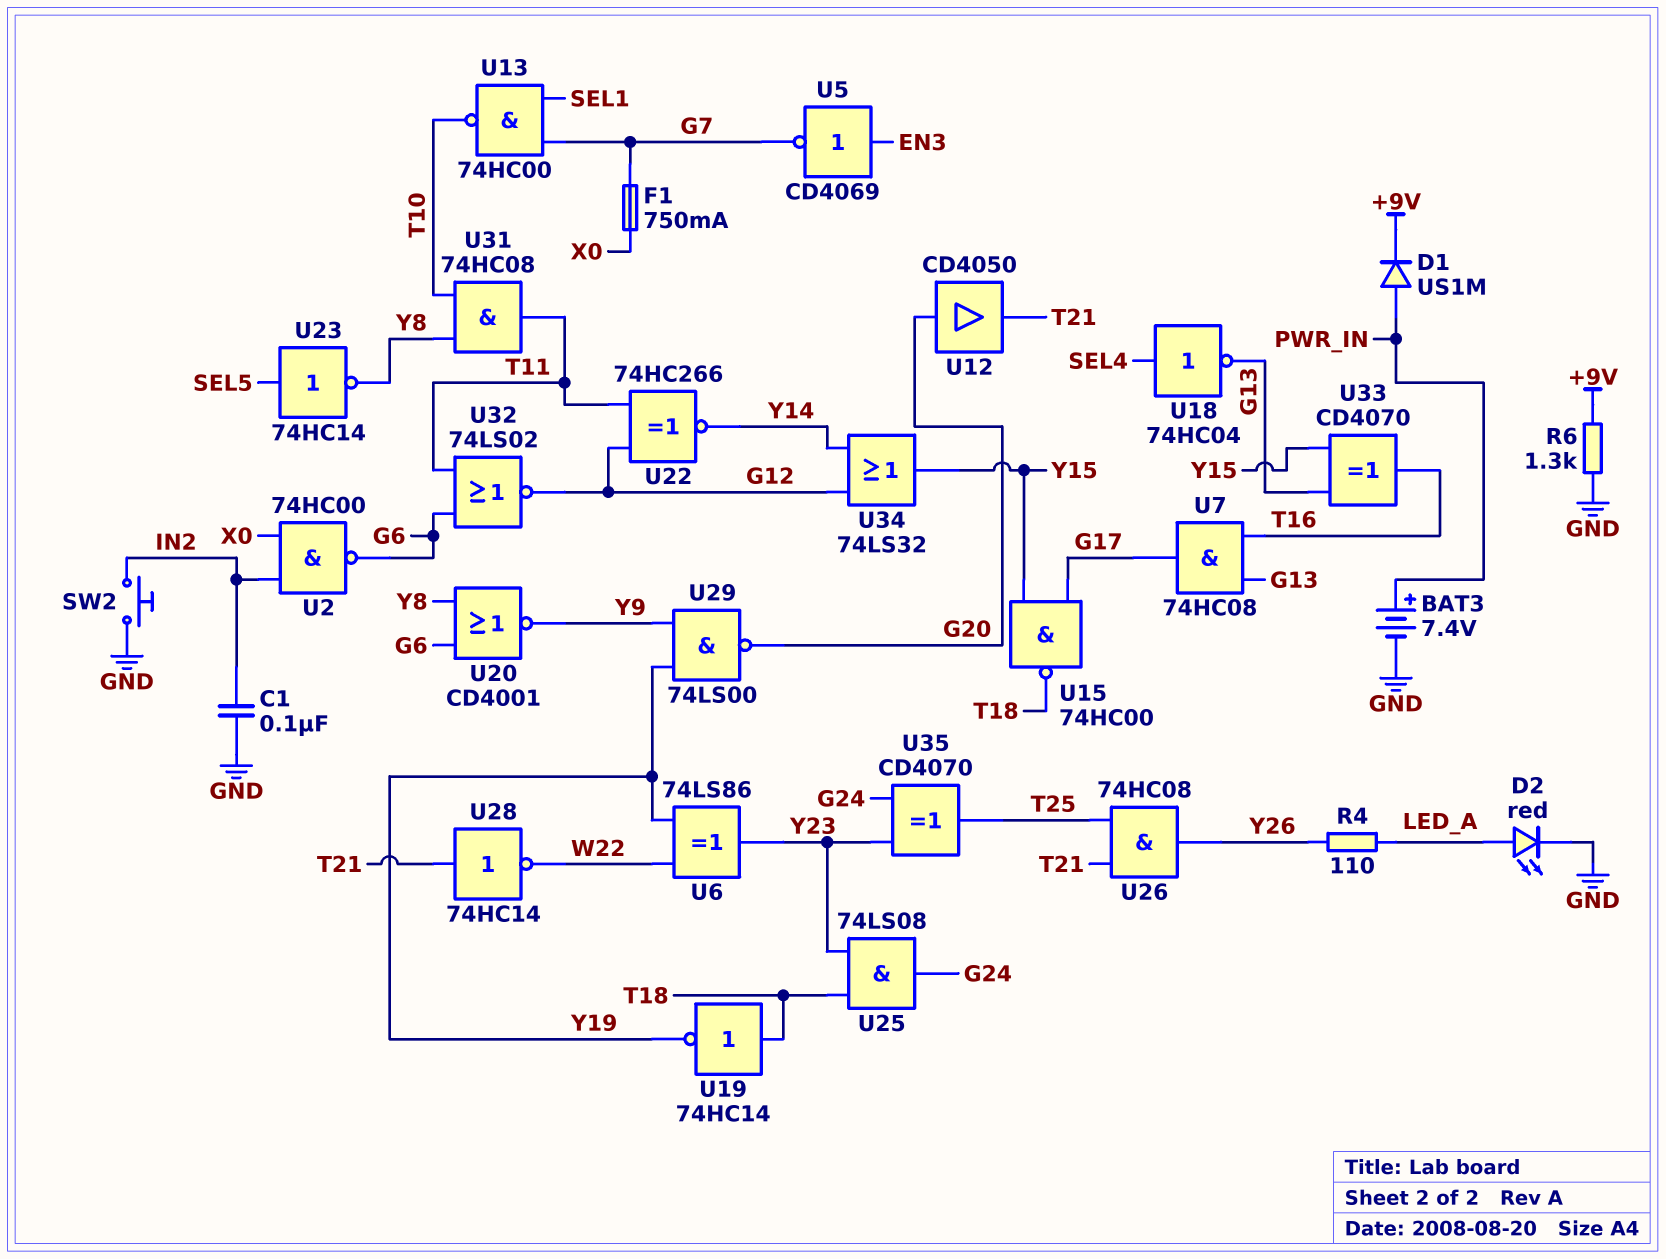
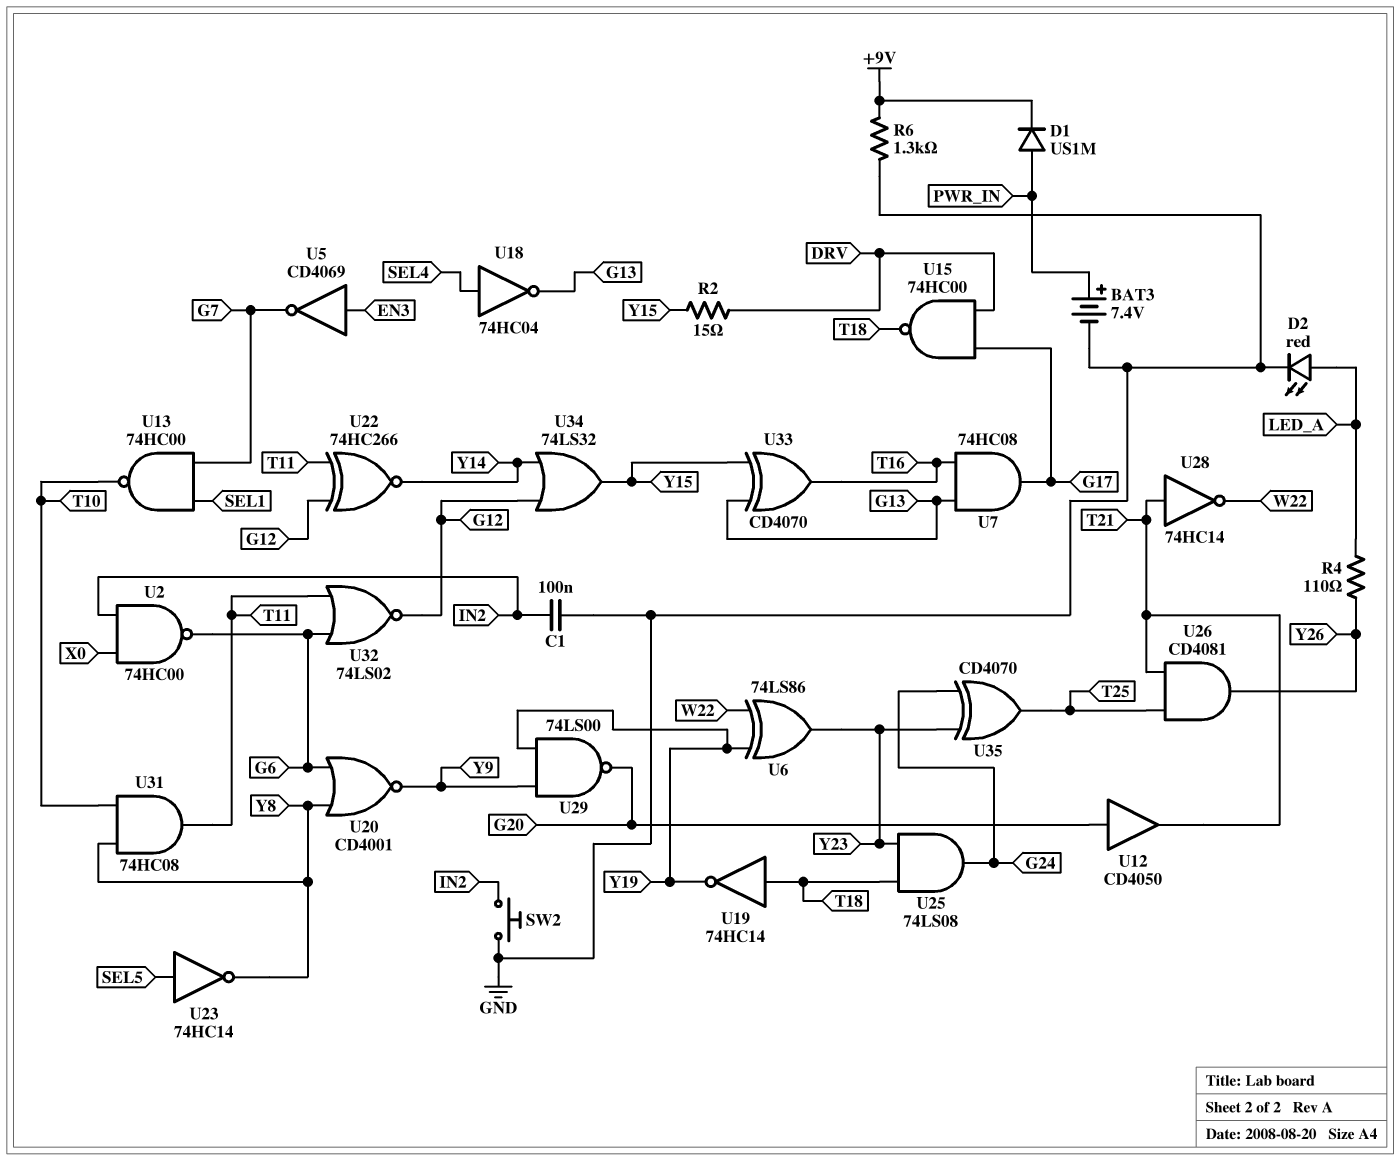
F1: 750mA (G7, X0) -> none
R2: none -> 15 (DRV, Y15)
U15: NAND 74HC00 (in G17, in Y15, out T18) -> NAND 74HC00 (in DRV, in G17, out T18)
U26: AND 74HC08 (in T21, in T25, out Y26) -> AND CD4081 (in T21, in T25, out Y26)

